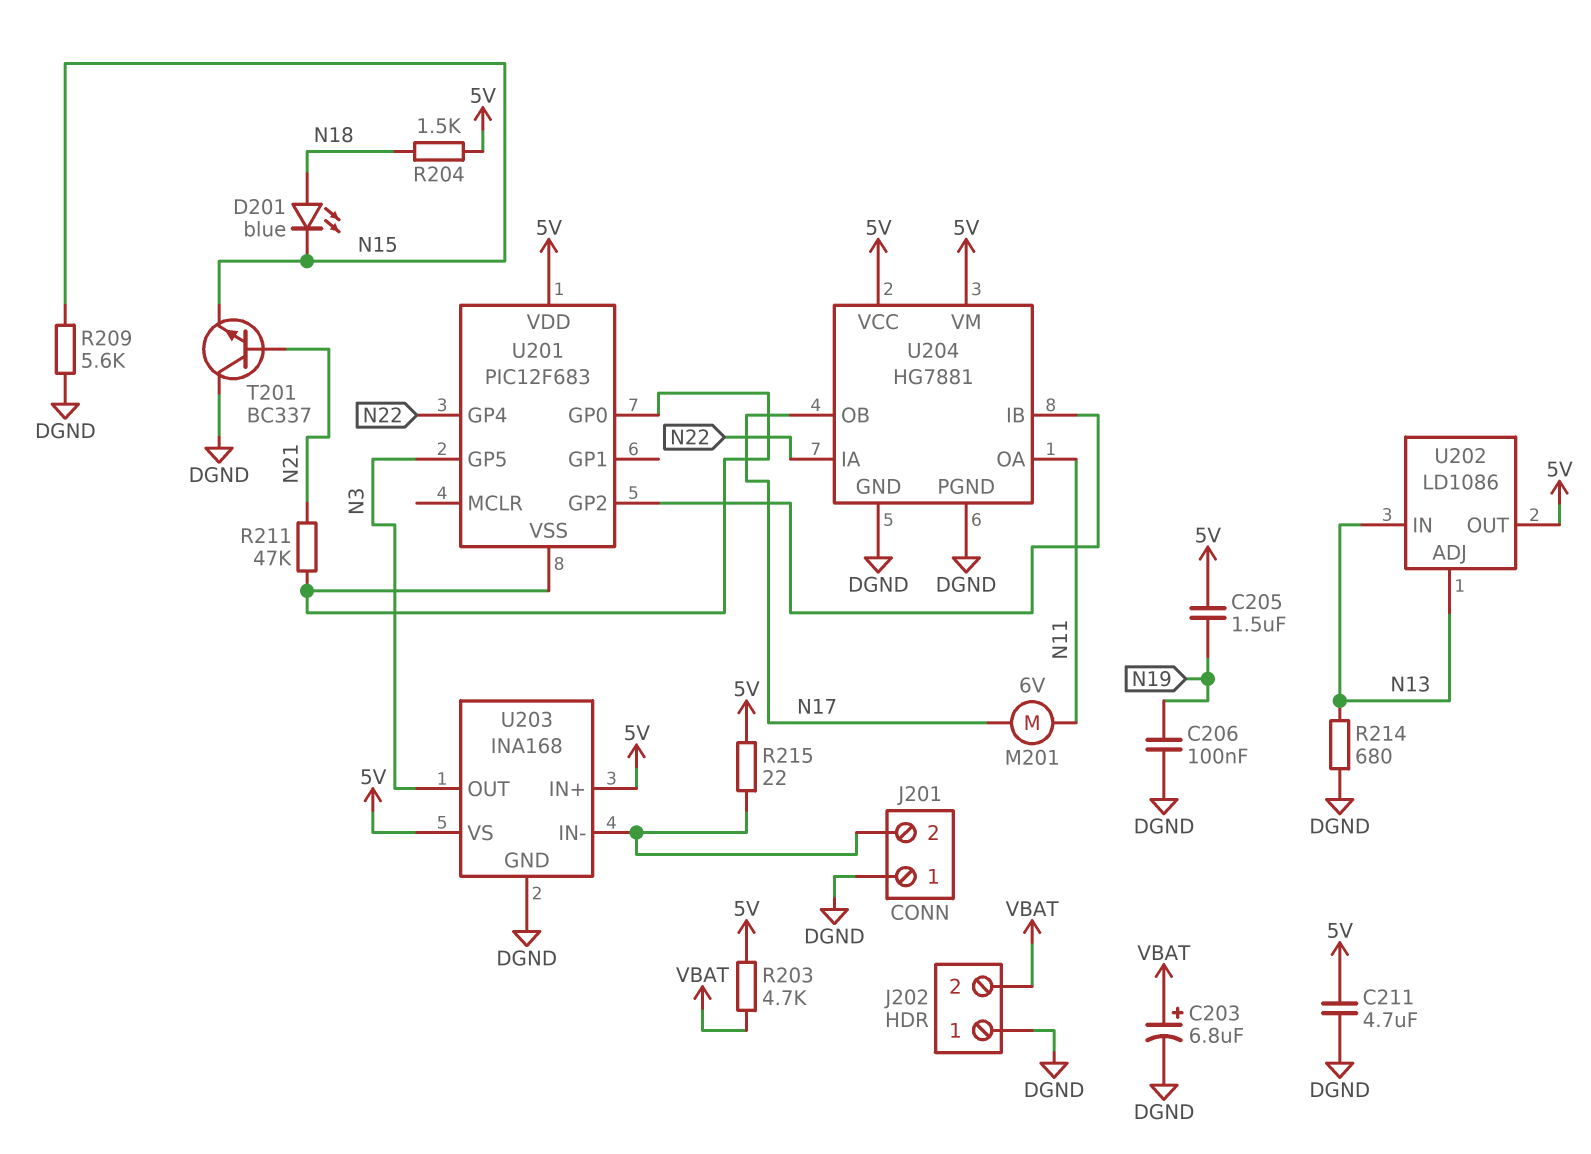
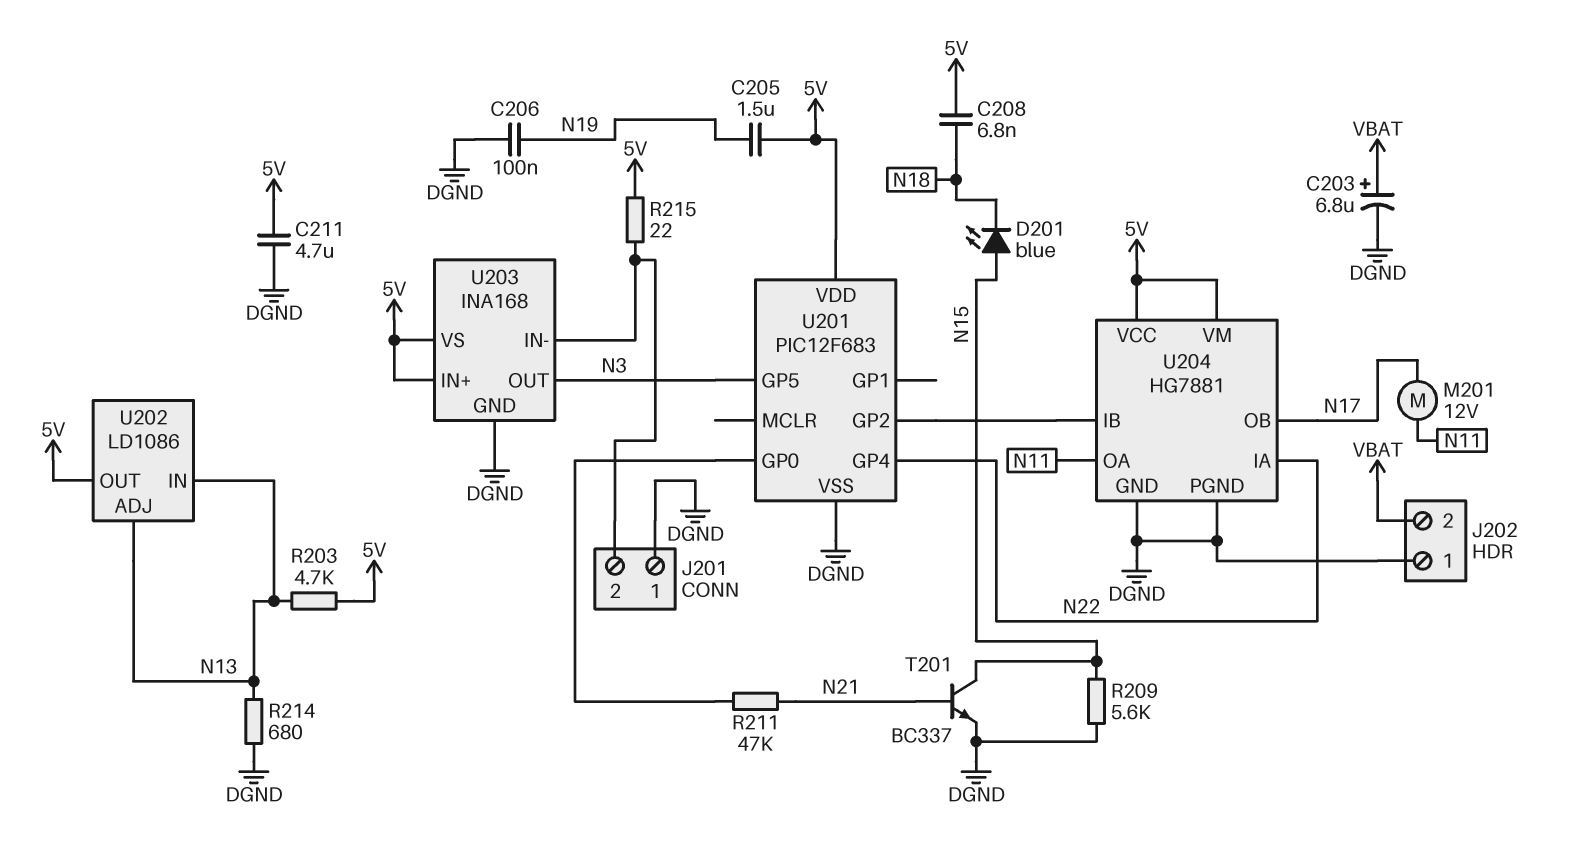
C208: none -> 6.8nF (5V, N18)
D201: LED blue (A N18, K N15) -> LED blue (A N15, K N18)
M201: motor 6V (N11, N17) -> motor 12V (N11, N17)
R203: 4.7k (5V, VBAT) -> 4.7k (5V, N13)
R204: 1.5k (5V, N18) -> none
T201: NPN BC337 (B N21, C DGND, E N15) -> NPN BC337 (B N21, C N15, E DGND)
U201 pin VSS: U201/GP0 -> DGND

